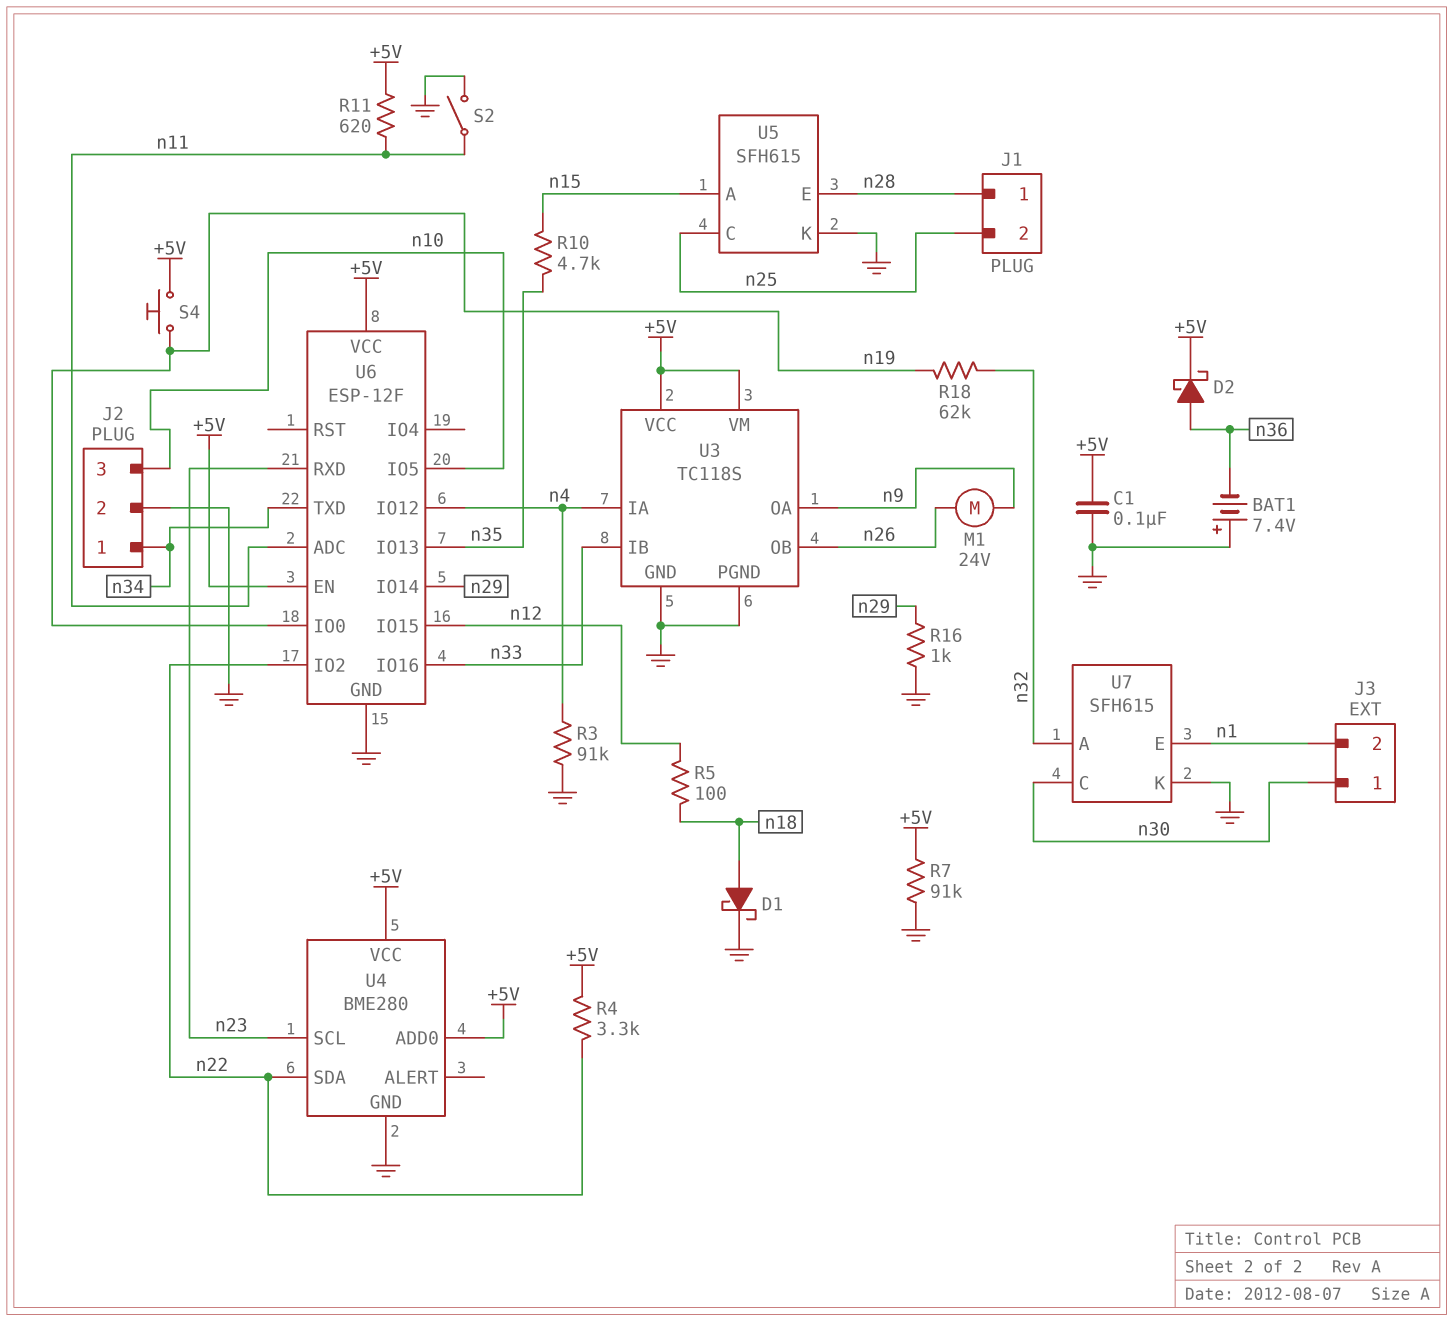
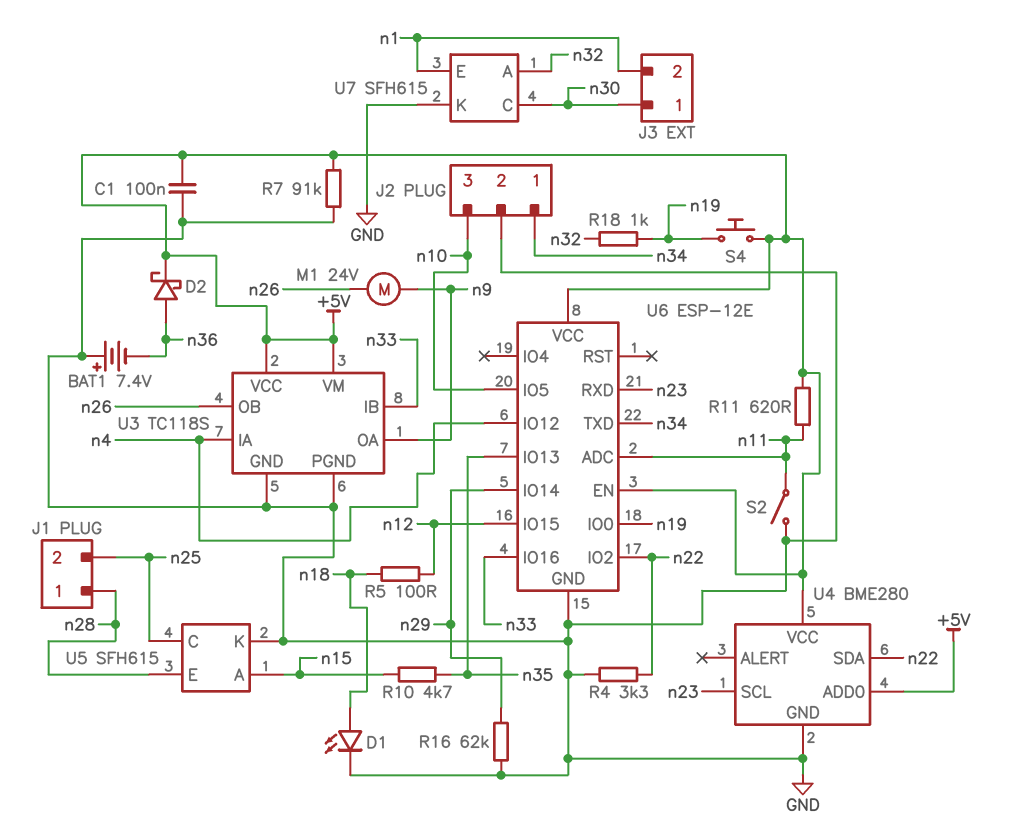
D1: schottky (A n18, K GND) -> LED (A n18, K GND)
R3: 91k (GND, n4) -> none
R4: 3.3k (+5V, n22) -> 3.3k (GND, n22)
R16: 1k (GND, n29) -> 62k (GND, n29)
R18: 62k (n19, n32) -> 1k (n19, n32)
U6: ESP-12F -> ESP-12E

